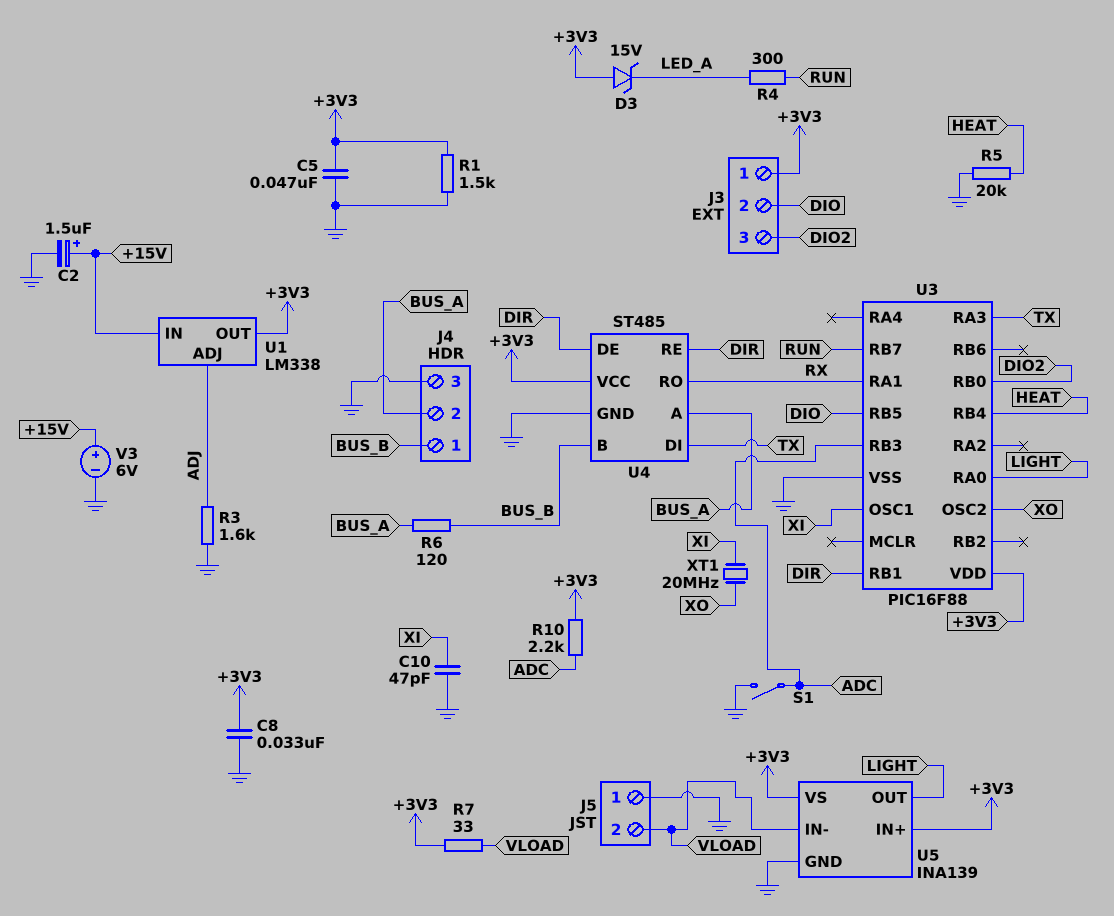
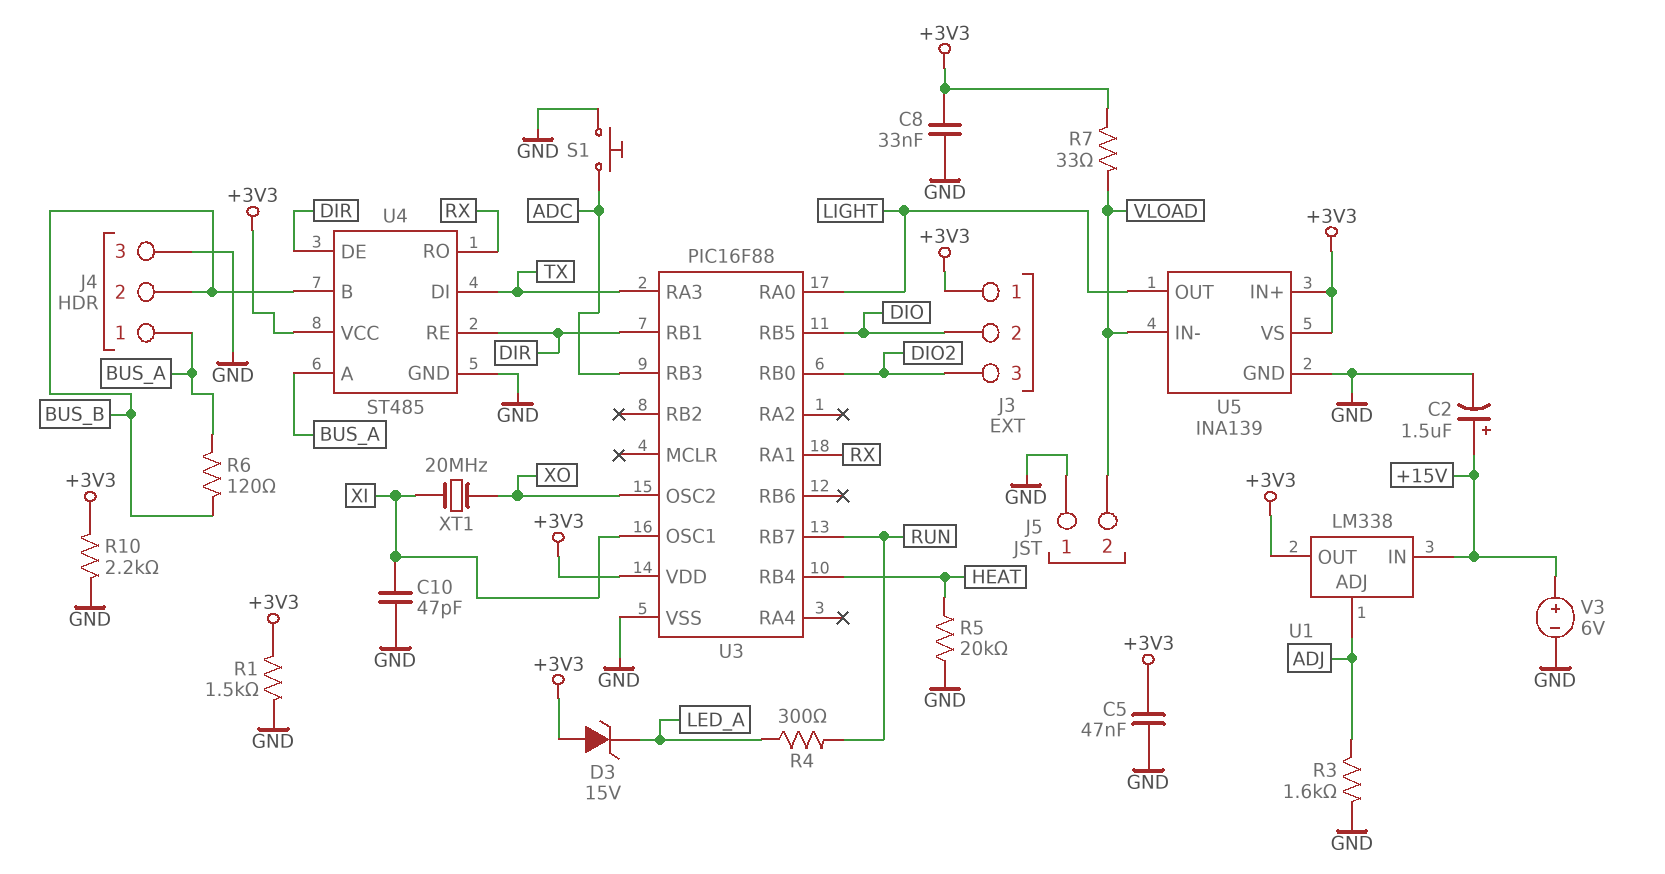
J4 pin 1: BUS_B -> BUS_A
J4 pin 2: BUS_A -> BUS_B
R10: 2.2k (+3V3, ADC) -> 2.2k (+3V3, GND)
S1: switch (ADC, GND) -> button (ADC, GND)

